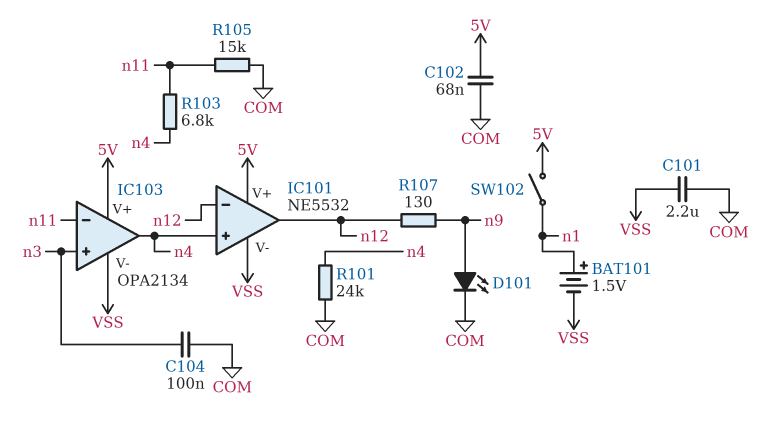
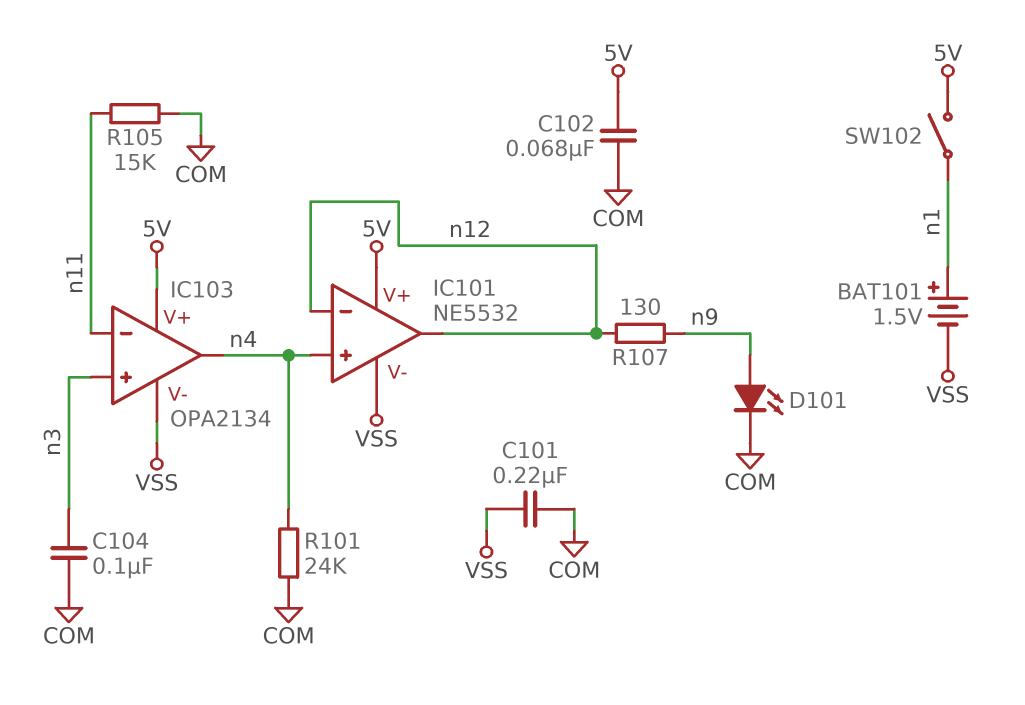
C101: 2.2uF (COM, VSS) -> 220nF (COM, VSS)
R103: 6.8k (n4, n11) -> none

